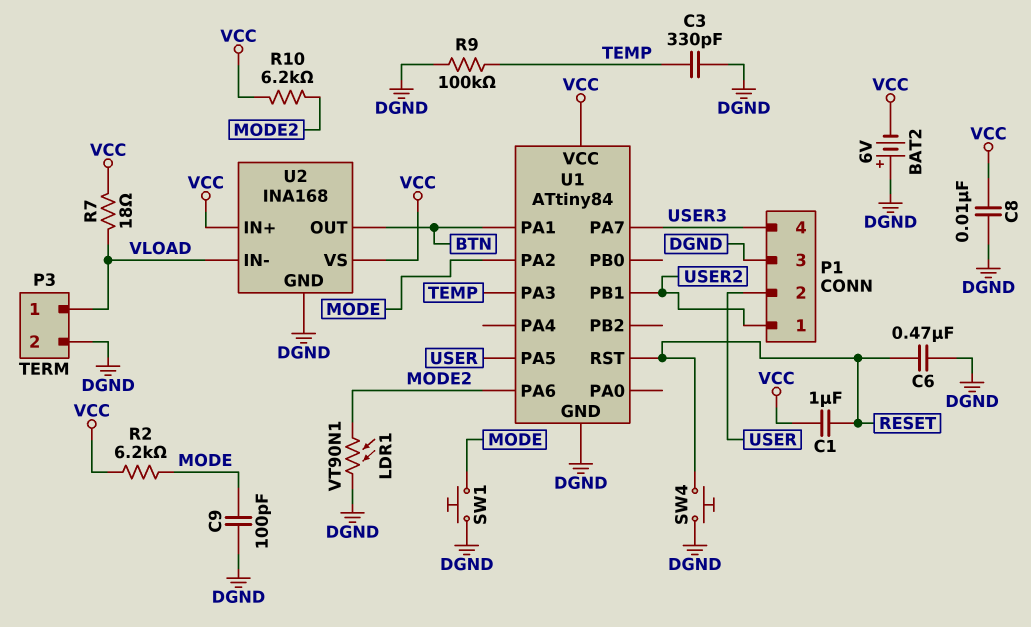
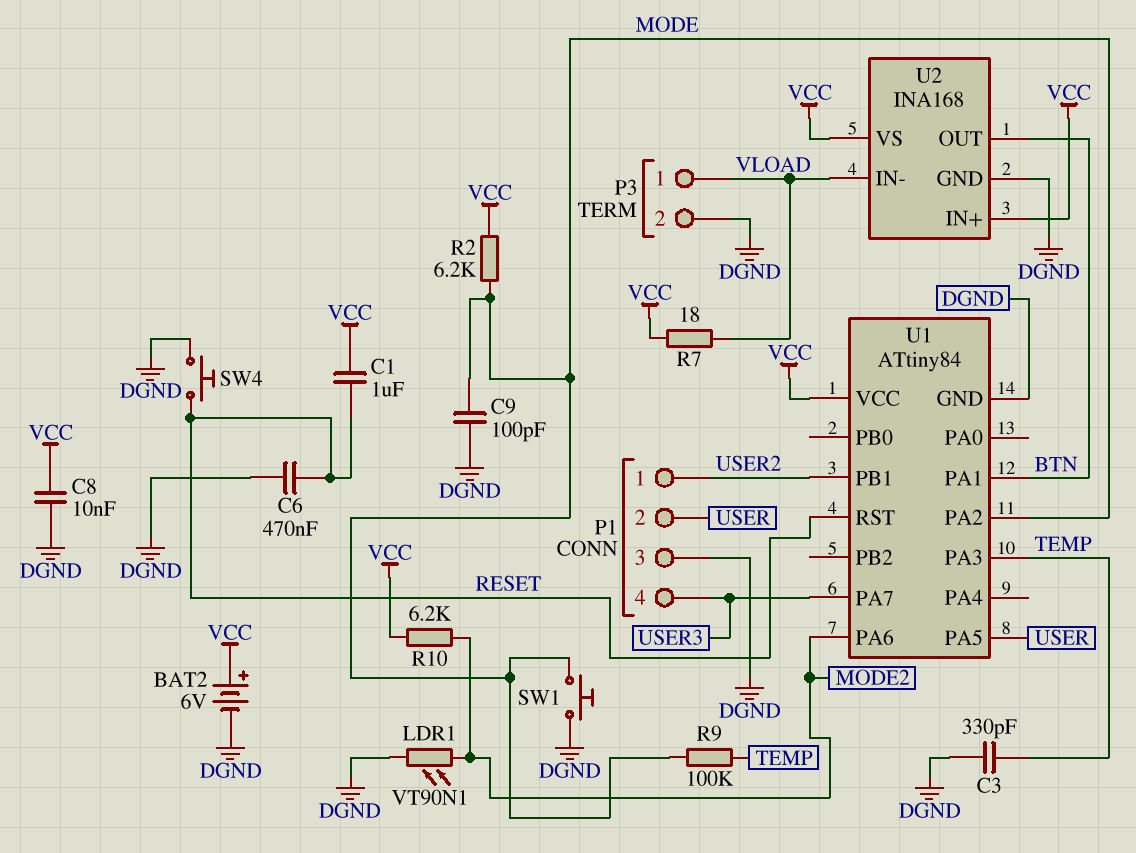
BAT2: 6V (plus DGND, minus VCC) -> 6V (plus VCC, minus DGND)
R9: 100k (DGND, TEMP) -> 100k (MODE, TEMP)

